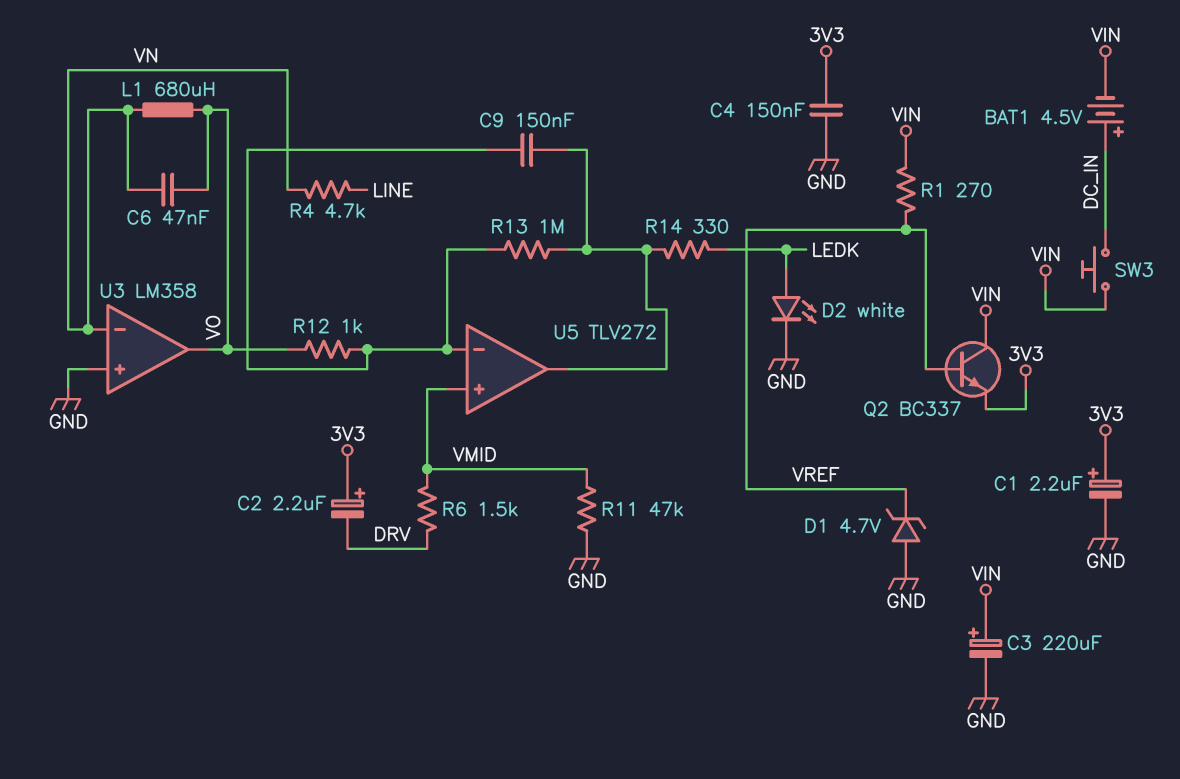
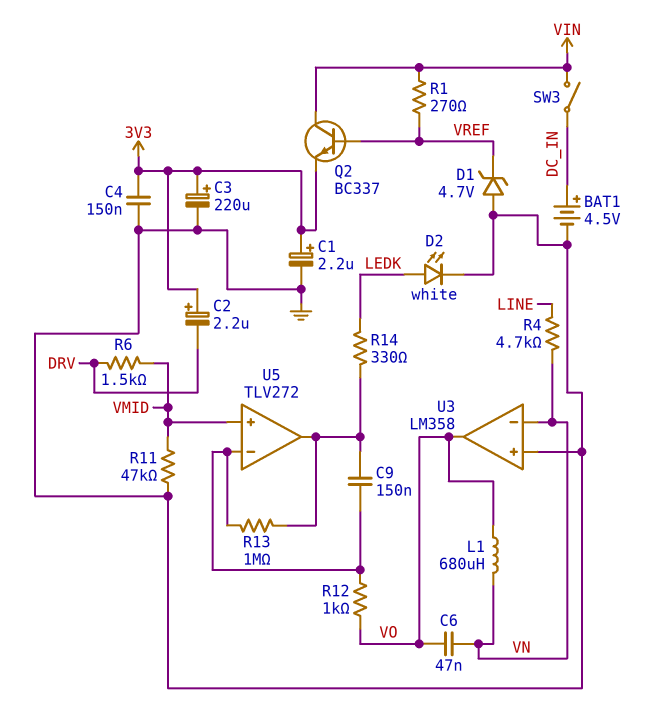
BAT1: 4.5V (plus DC_IN, minus VIN) -> 4.5V (plus DC_IN, minus GND)
C3: 220uF (plus VIN, minus GND) -> 220uF (plus 3V3, minus GND)
SW3: button (DC_IN, VIN) -> switch (DC_IN, VIN)

